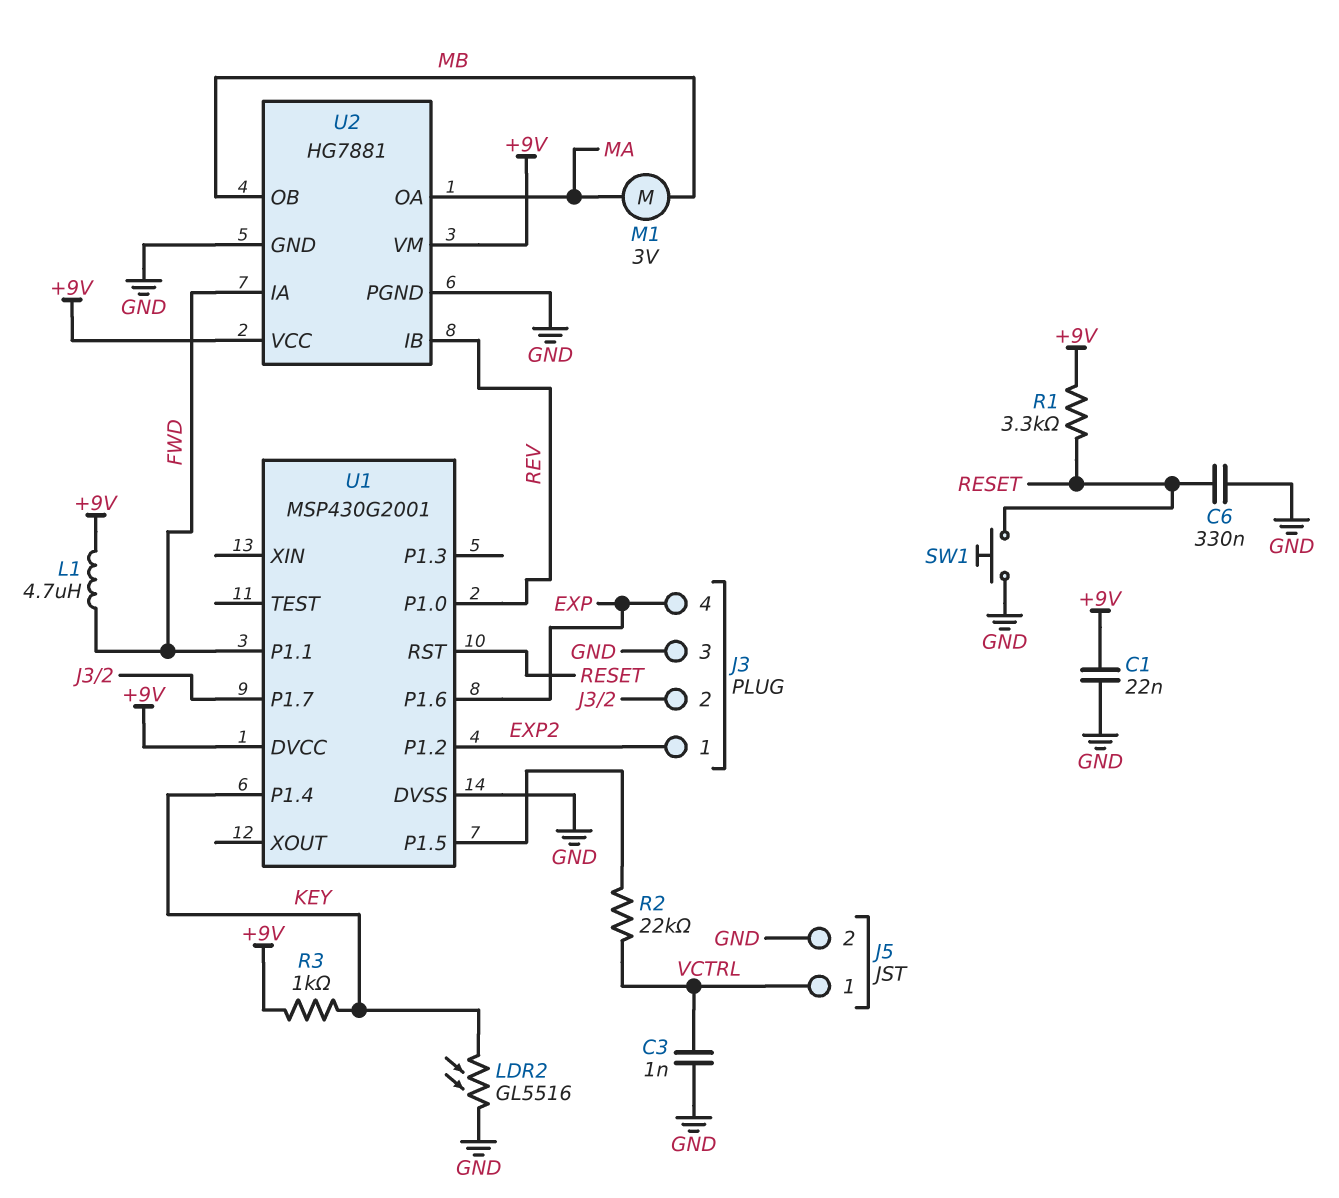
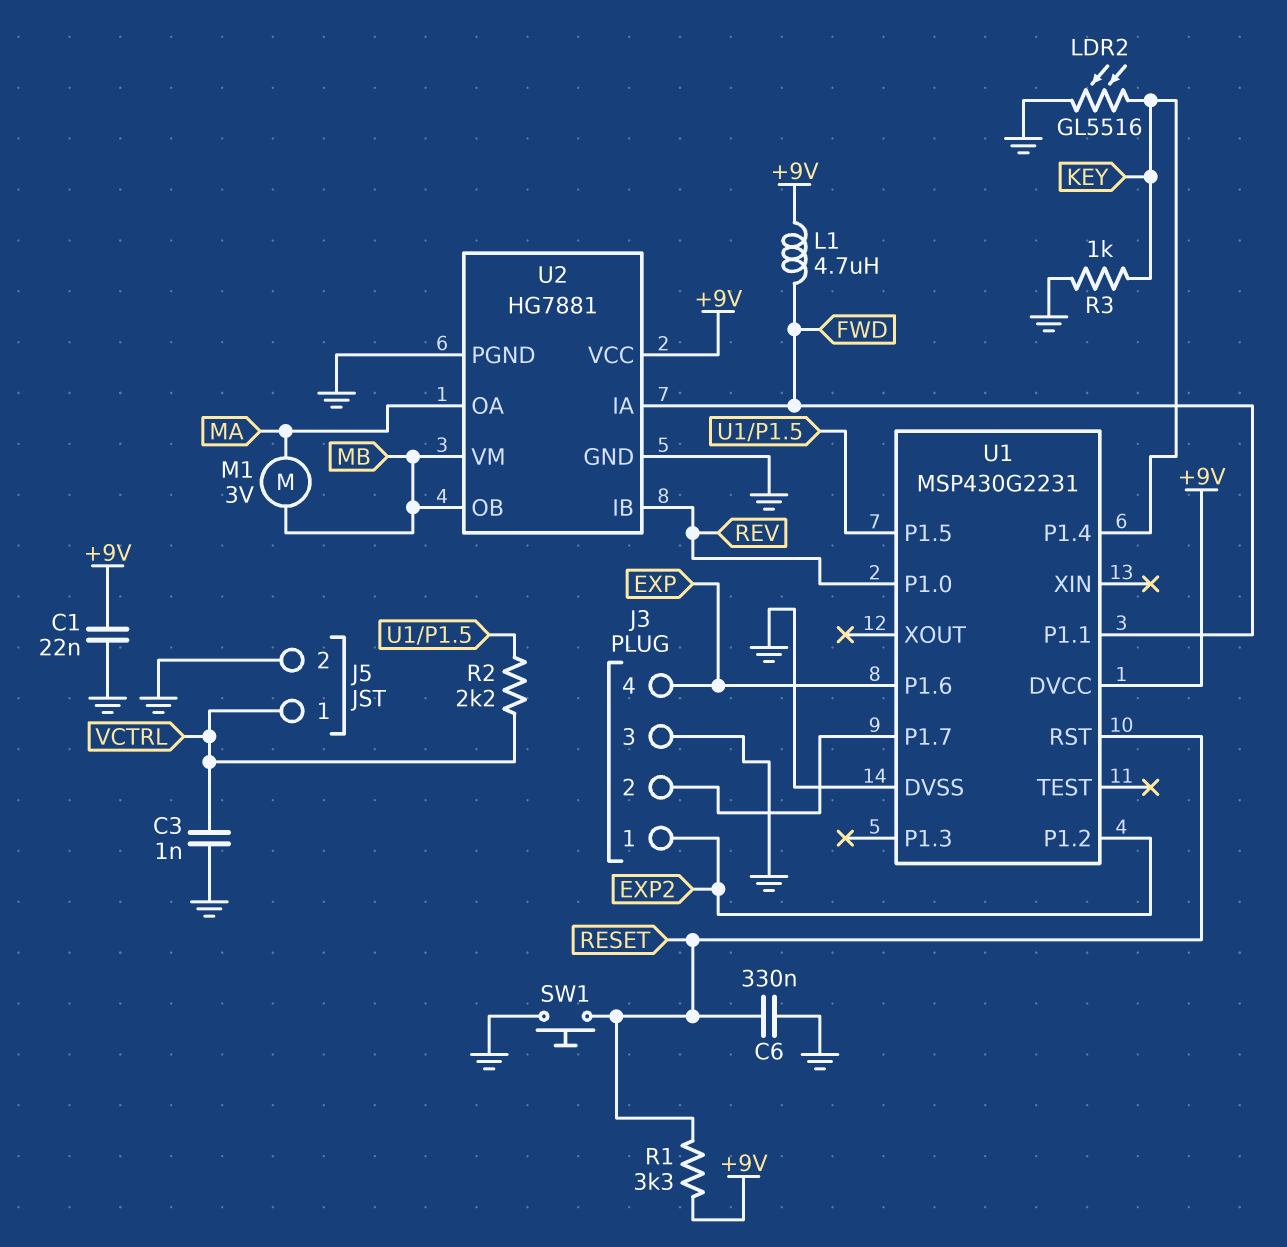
R2: 22k (U1/P1.5, VCTRL) -> 2.2k (U1/P1.5, VCTRL)
R3: 1k (+9V, KEY) -> 1k (GND, KEY)
U1: MSP430G2001 -> MSP430G2231
U2 pin VM: +9V -> MB

